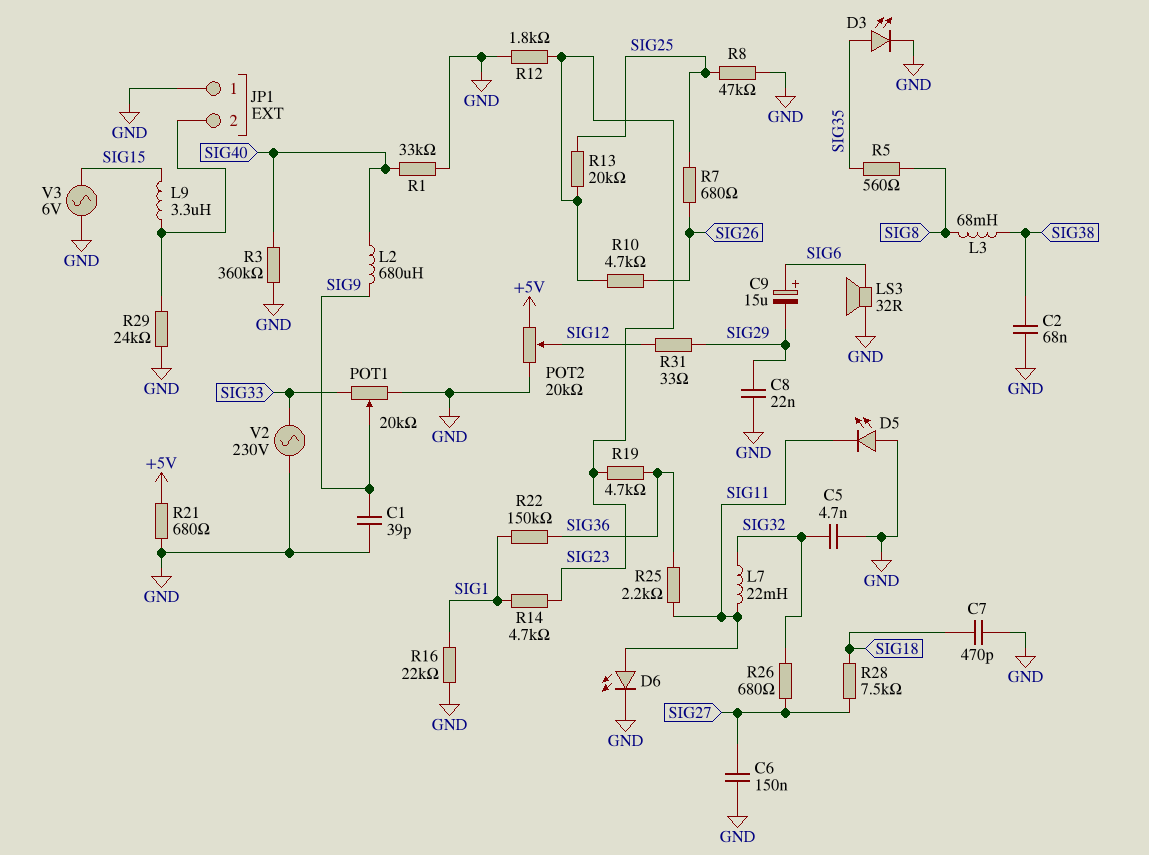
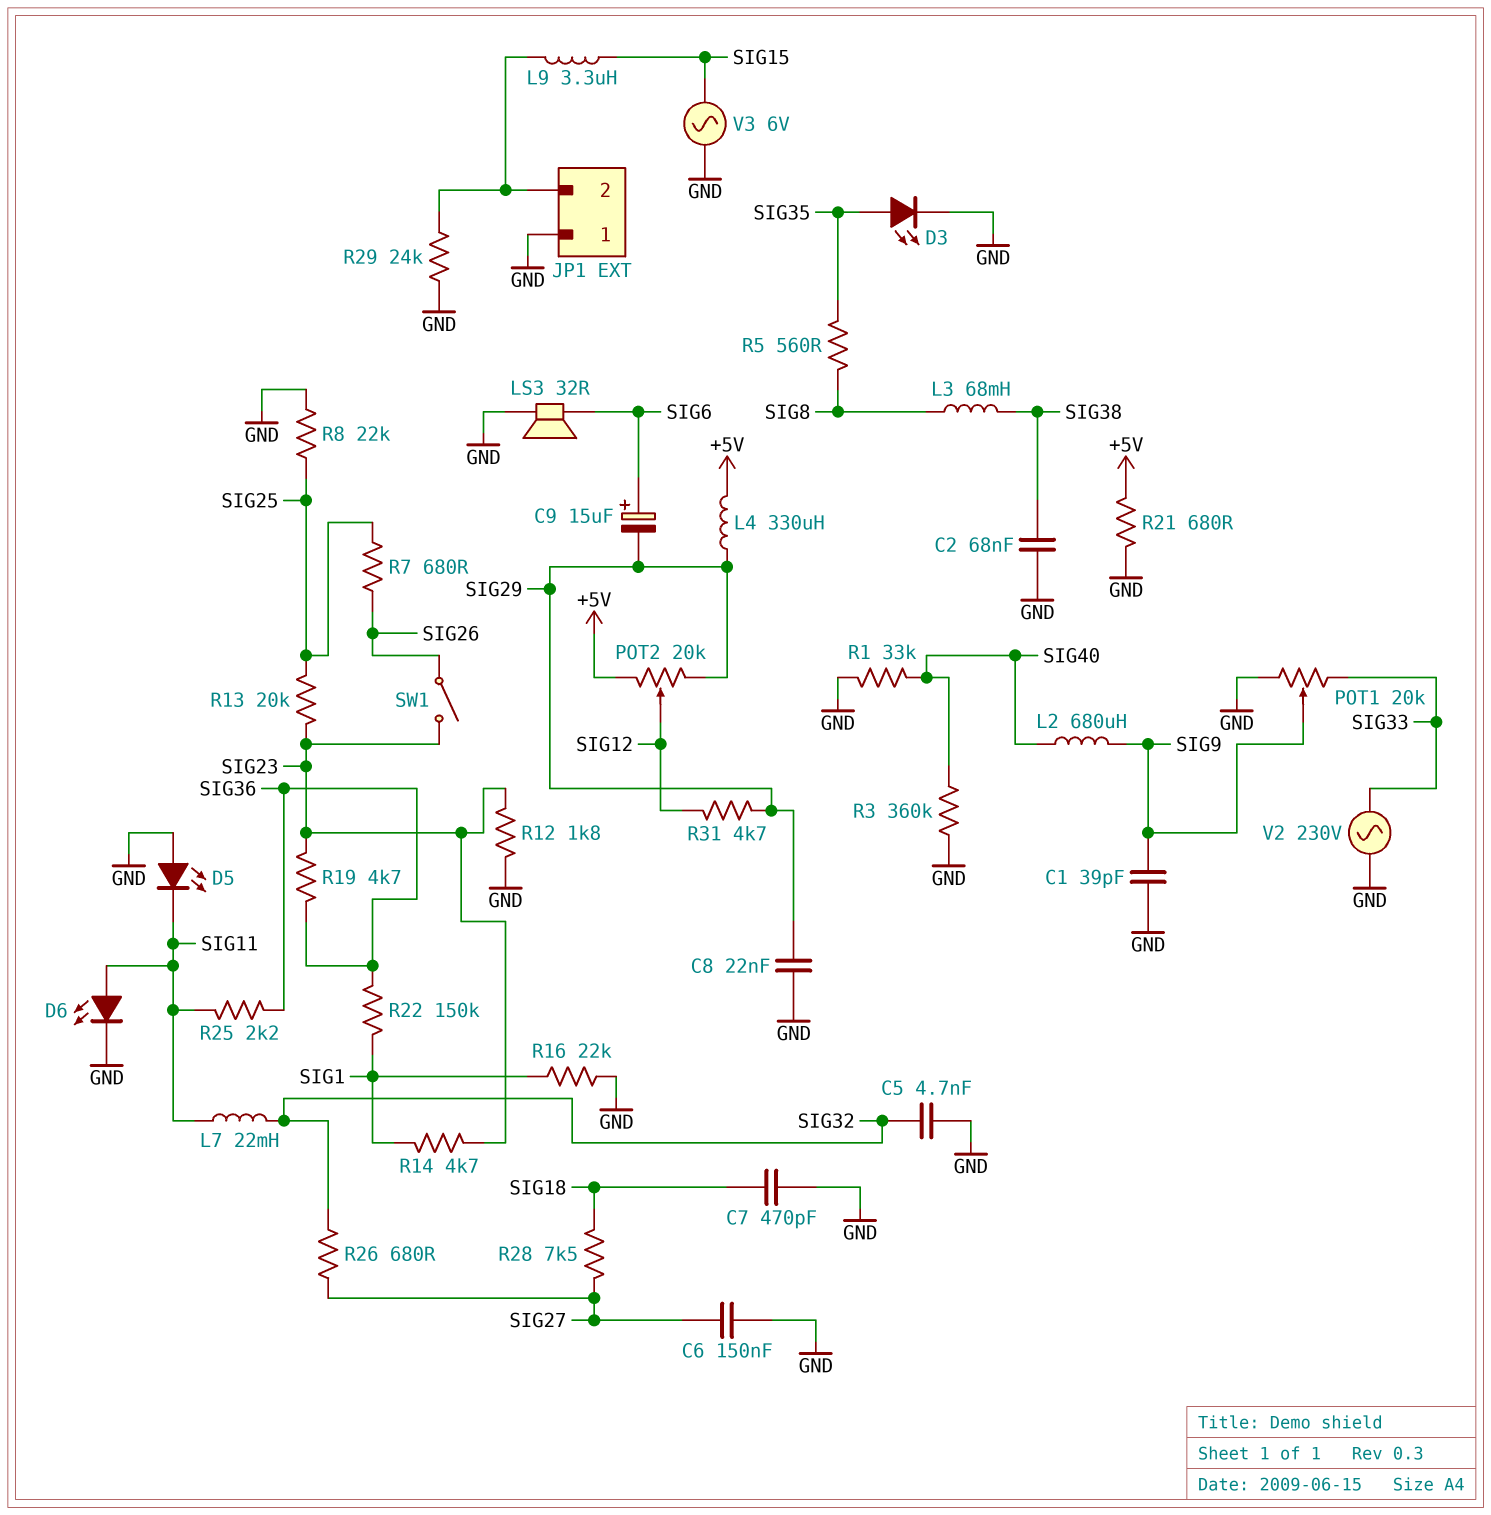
L4: none -> 330uH (+5V, SIG29)
POT2: 20k (+5V, GND, wiper SIG12) -> 20k (+5V, SIG29, wiper SIG12)
R8: 47k (GND, SIG25) -> 22k (GND, SIG25)
R10: 4.7k (SIG23, SIG26) -> none
R31: 33 (SIG12, SIG29) -> 4.7k (SIG12, SIG29)
SW1: none -> switch (SIG23, SIG26)

